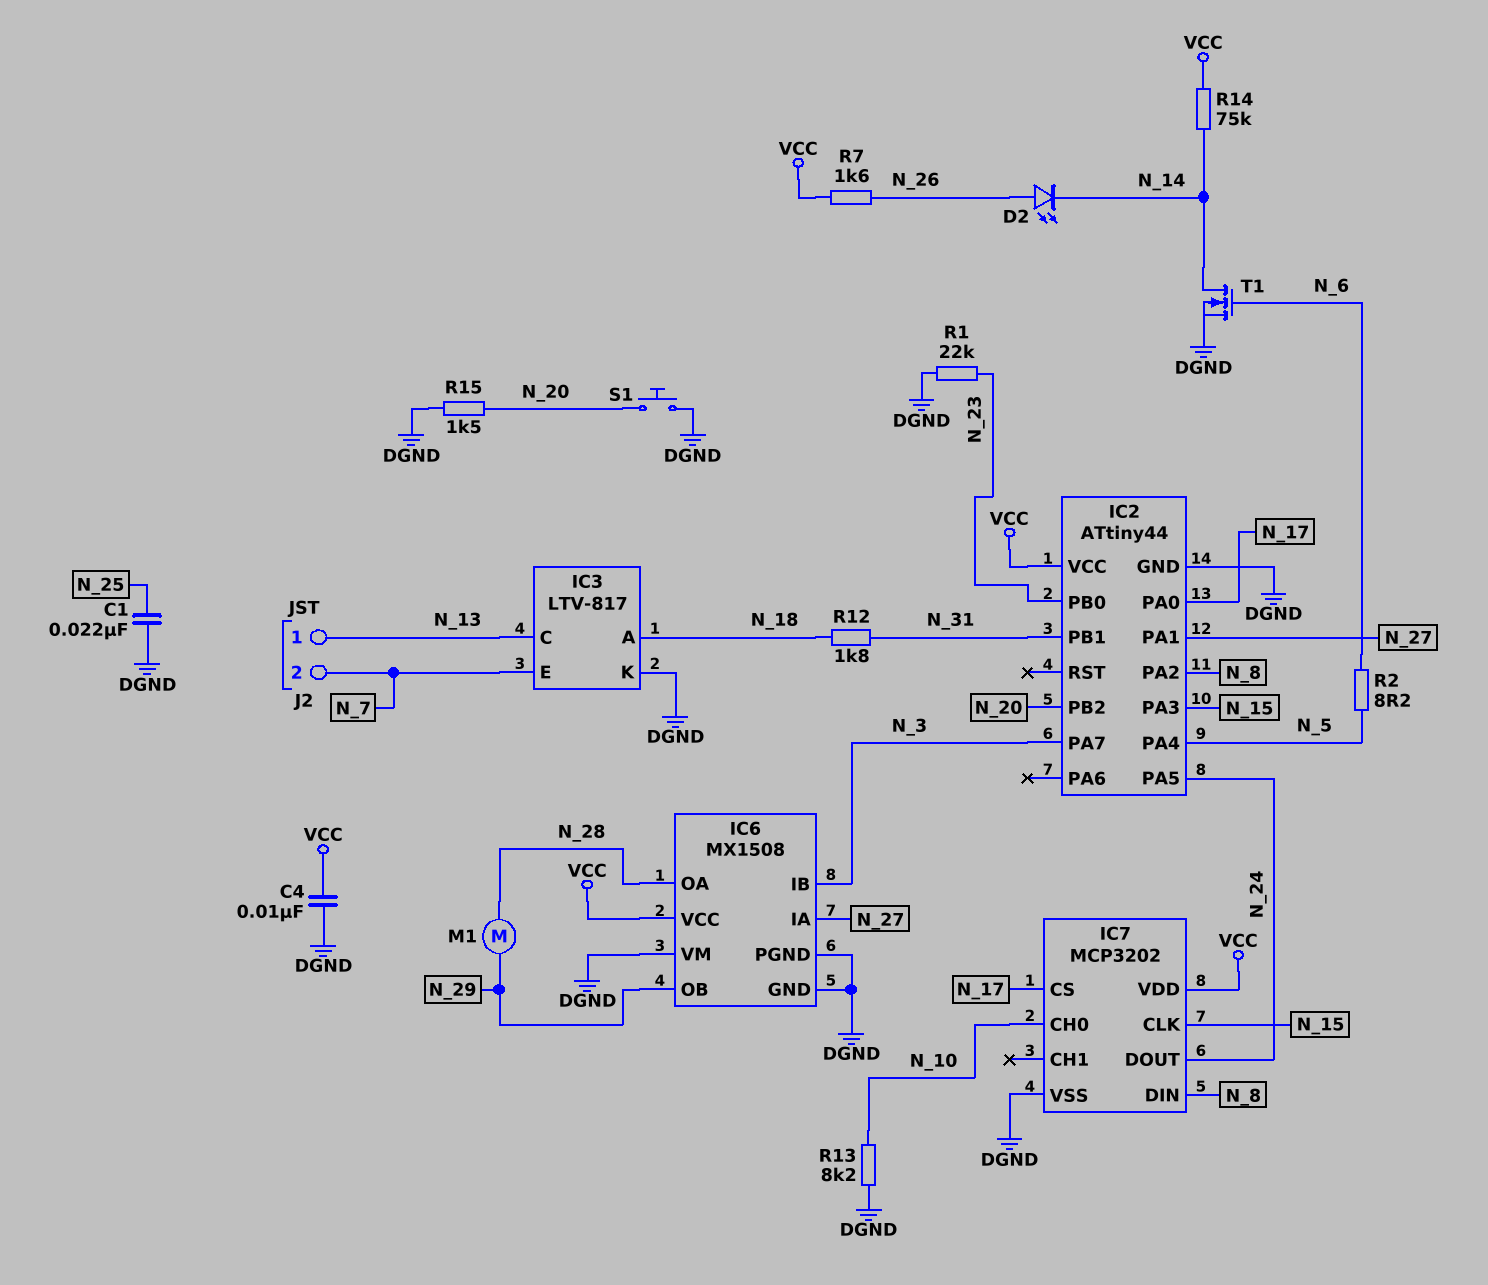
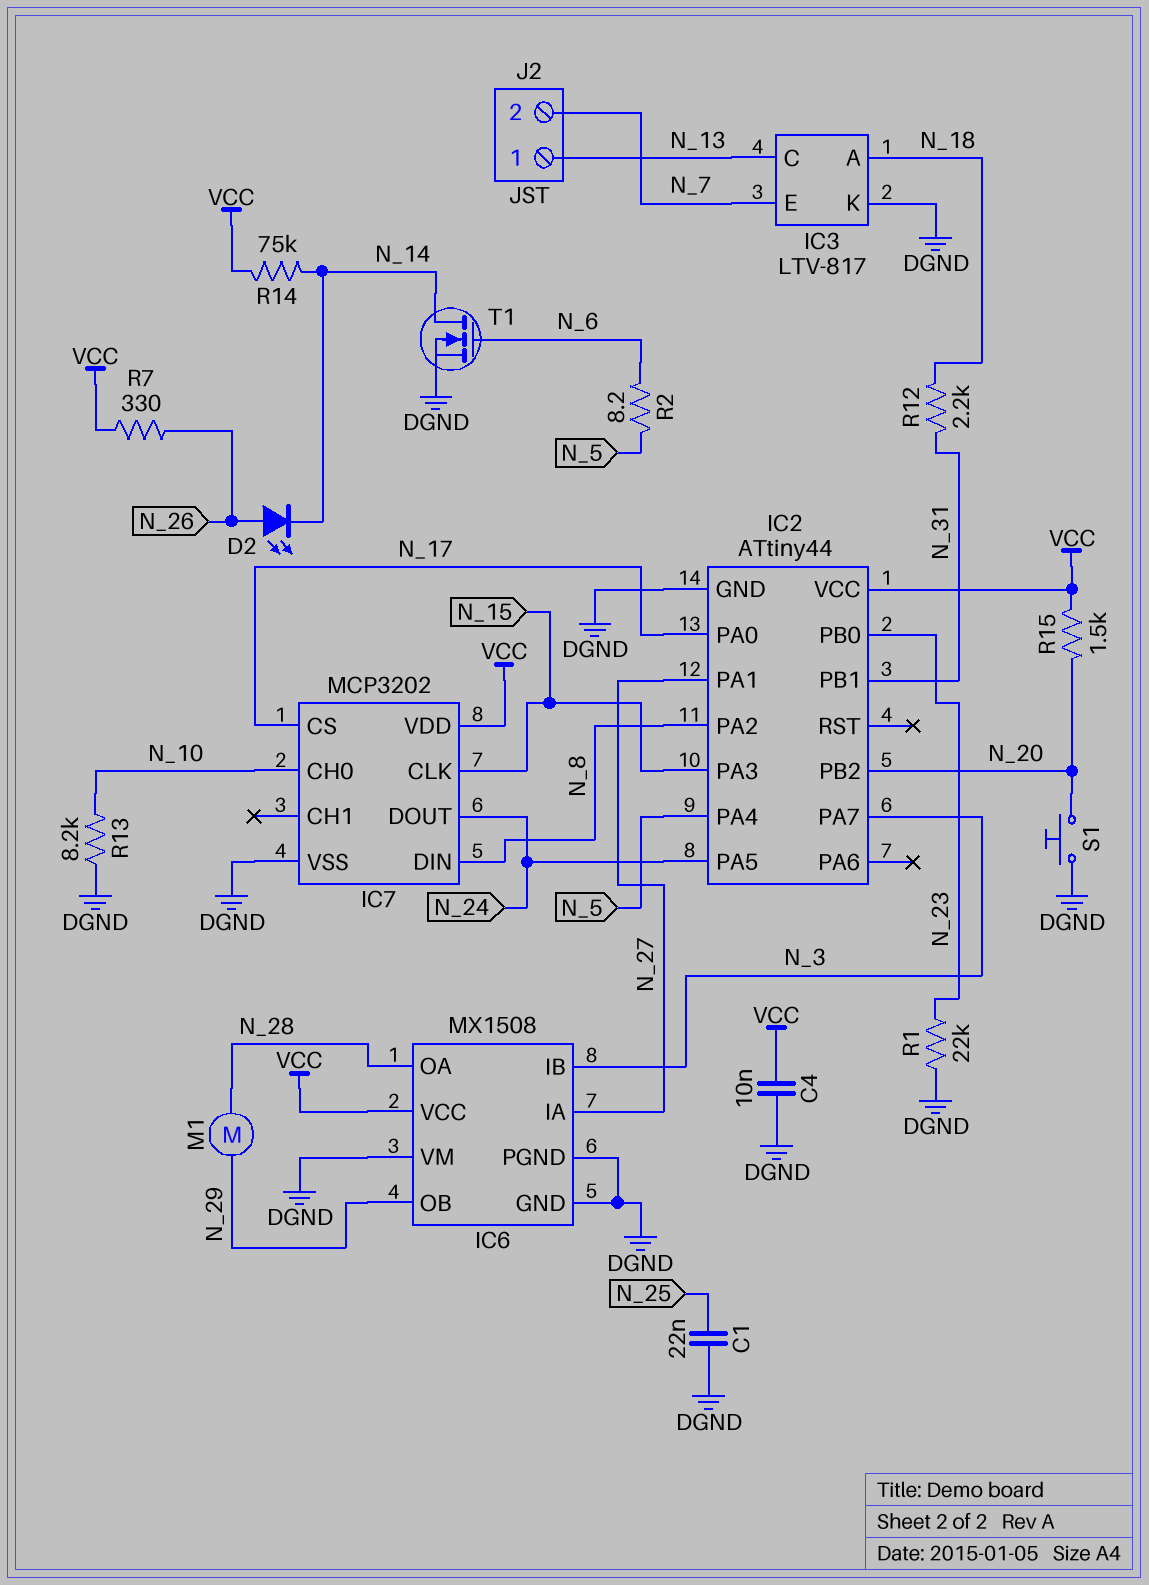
R7: 1.6k (N_26, VCC) -> 330 (N_26, VCC)
R12: 1.8k (N_18, N_31) -> 2.2k (N_18, N_31)
R15: 1.5k (DGND, N_20) -> 1.5k (N_20, VCC)

